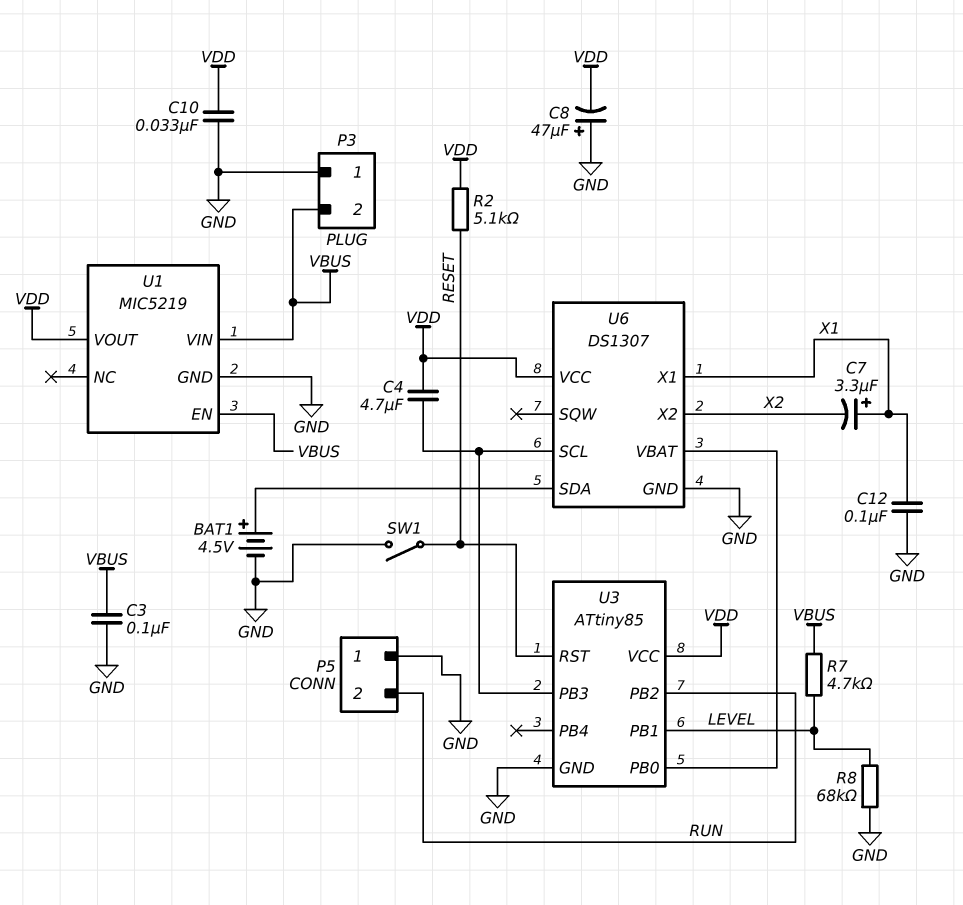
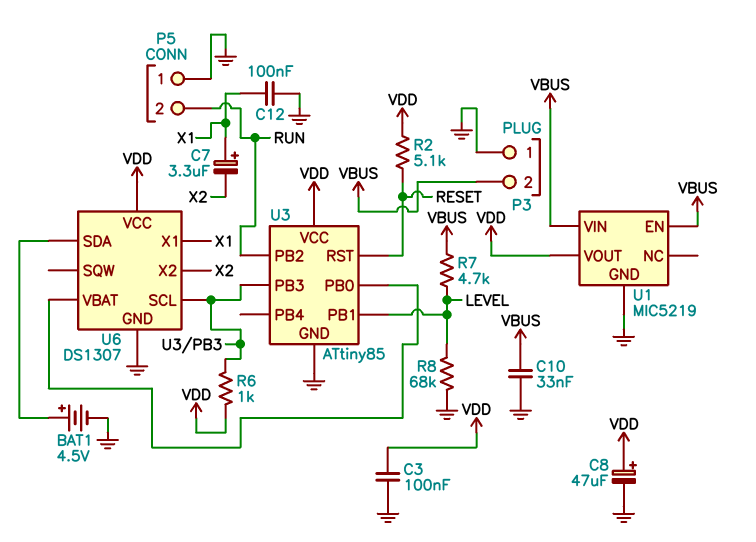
C3: 100nF (GND, VBUS) -> 100nF (GND, VDD)
C4: 4.7uF (U3/PB3, VDD) -> none
C8: 47uF (plus GND, minus VDD) -> 47uF (plus VDD, minus GND)
C10: 33nF (GND, VDD) -> 33nF (GND, VBUS)
R6: none -> 1k (U3/PB3, VDD)
SW1: switch (GND, RESET) -> none

